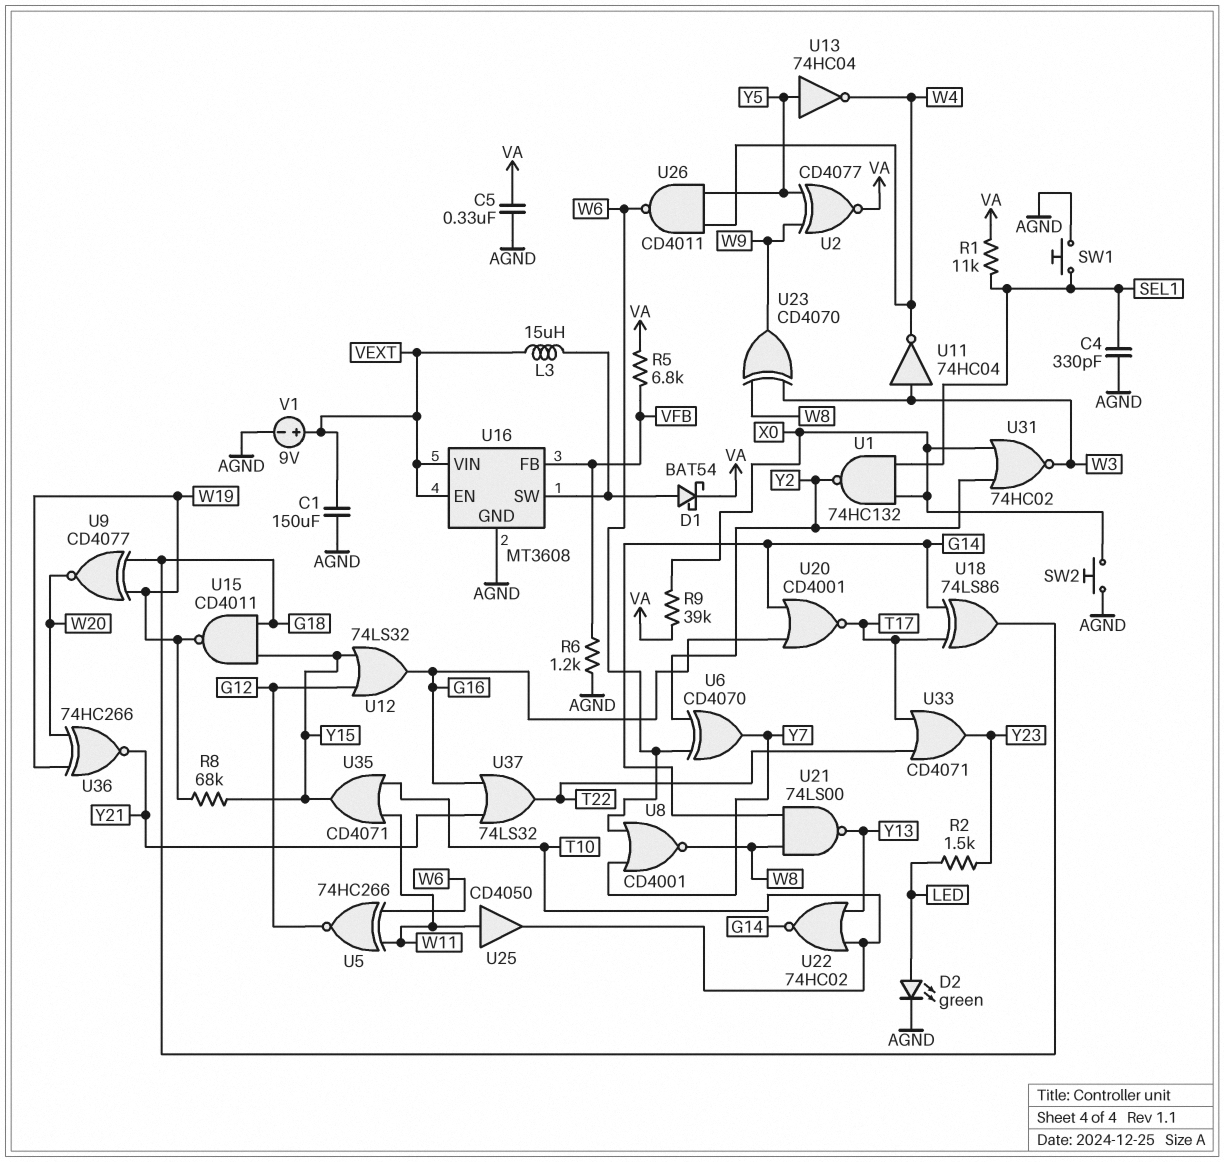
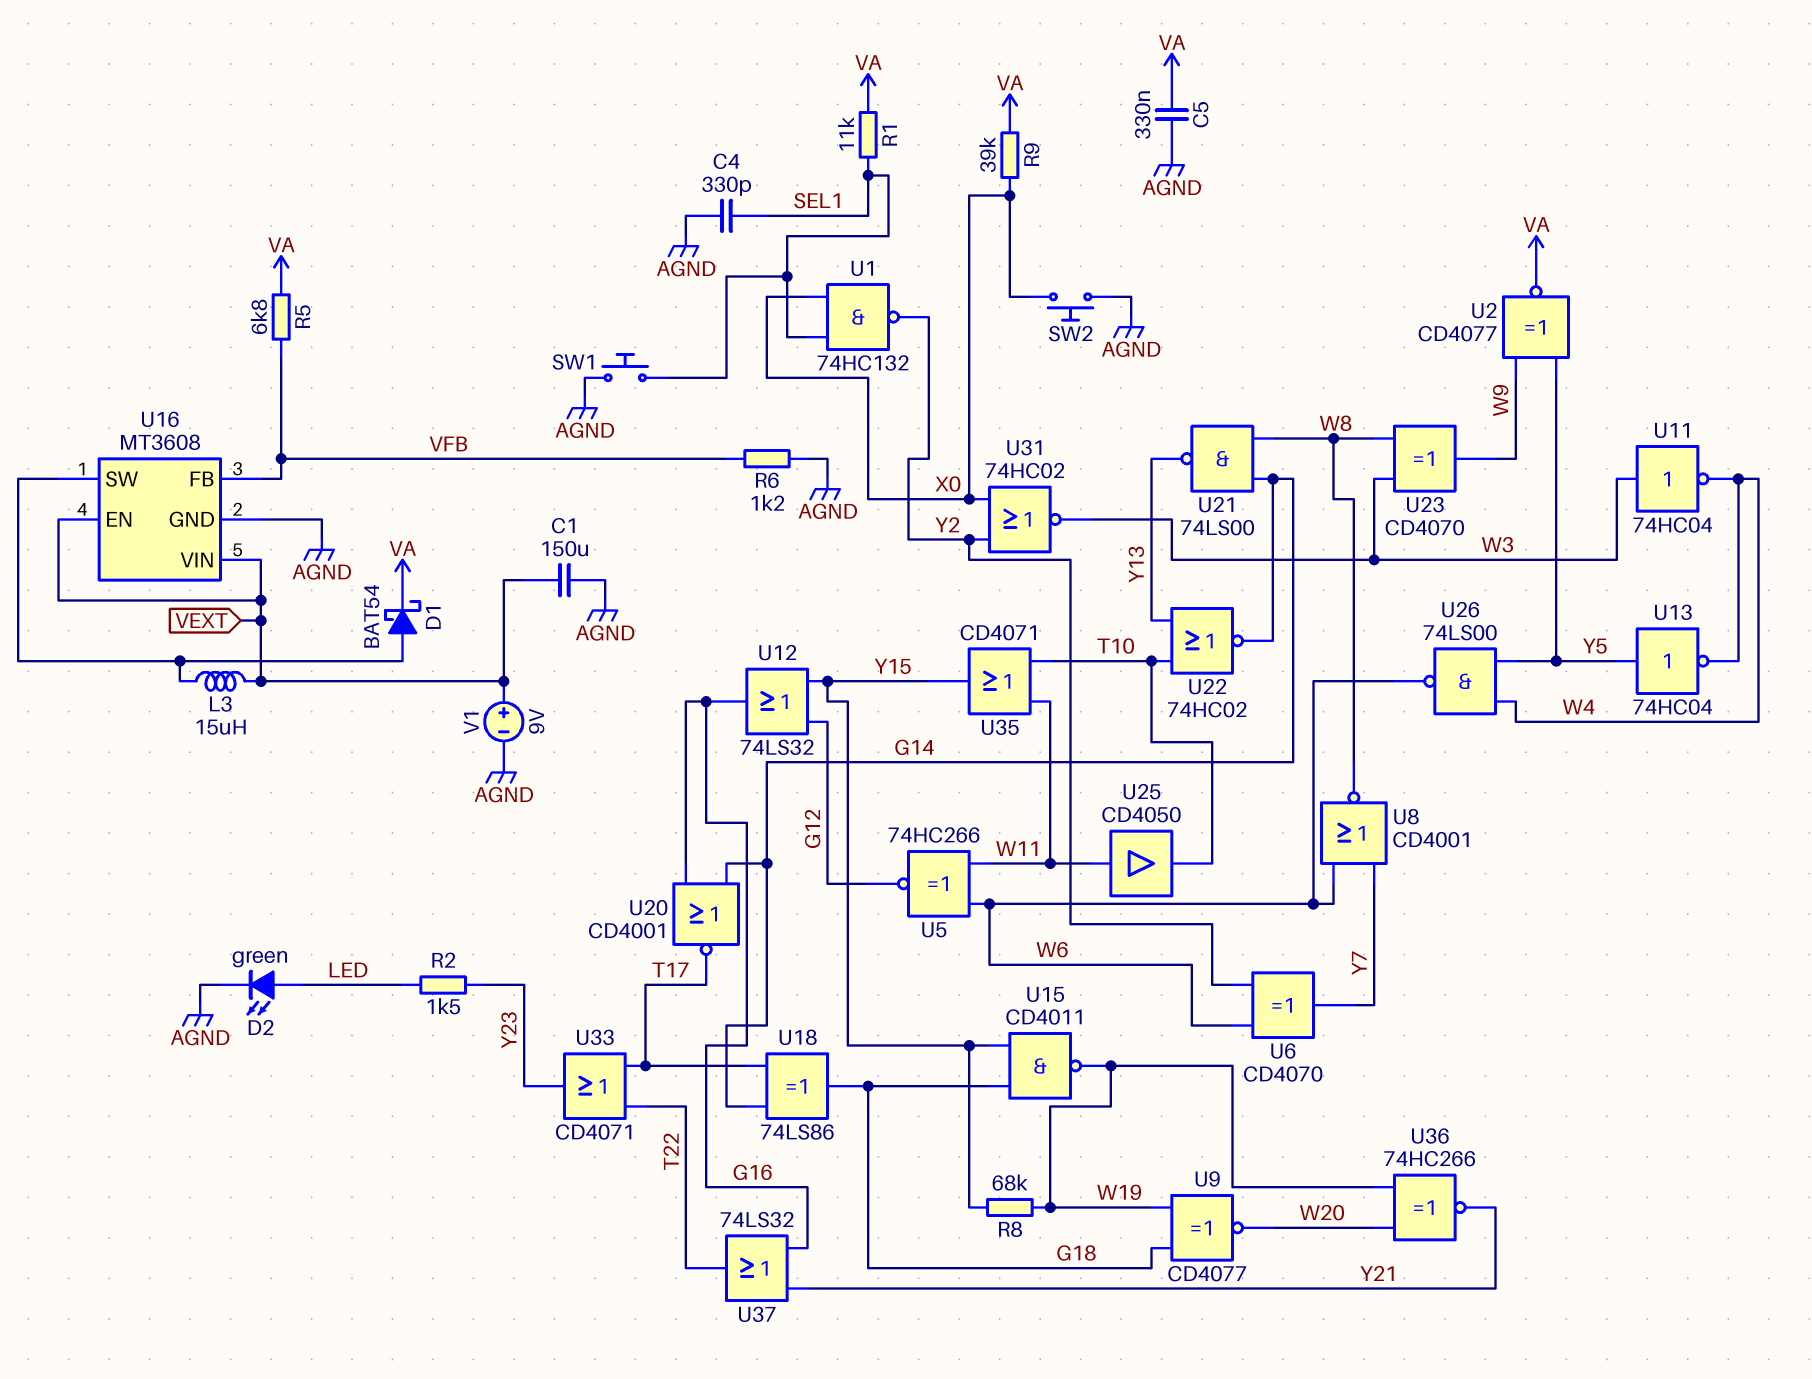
U26: NAND CD4011 (in W4, in Y5, out W6) -> NAND 74LS00 (in W4, in Y5, out W6)

